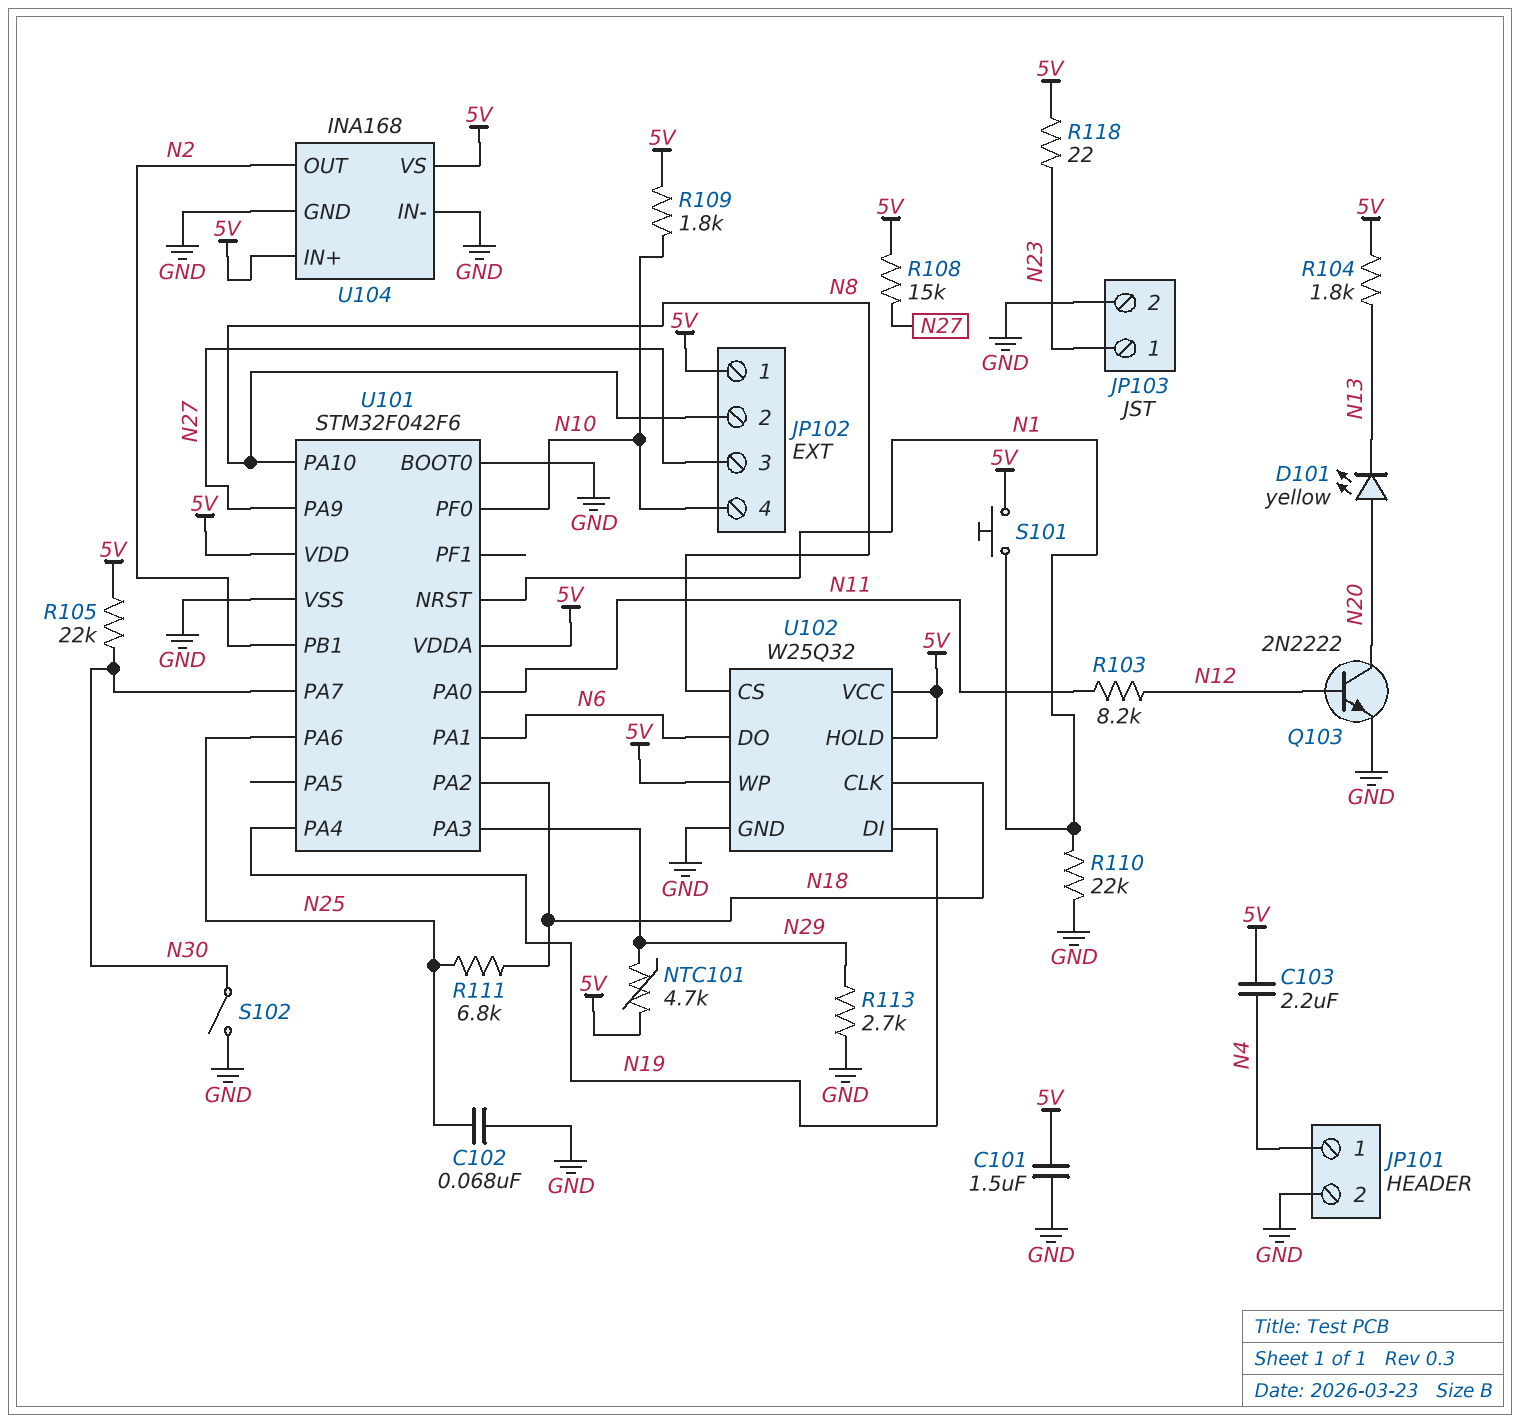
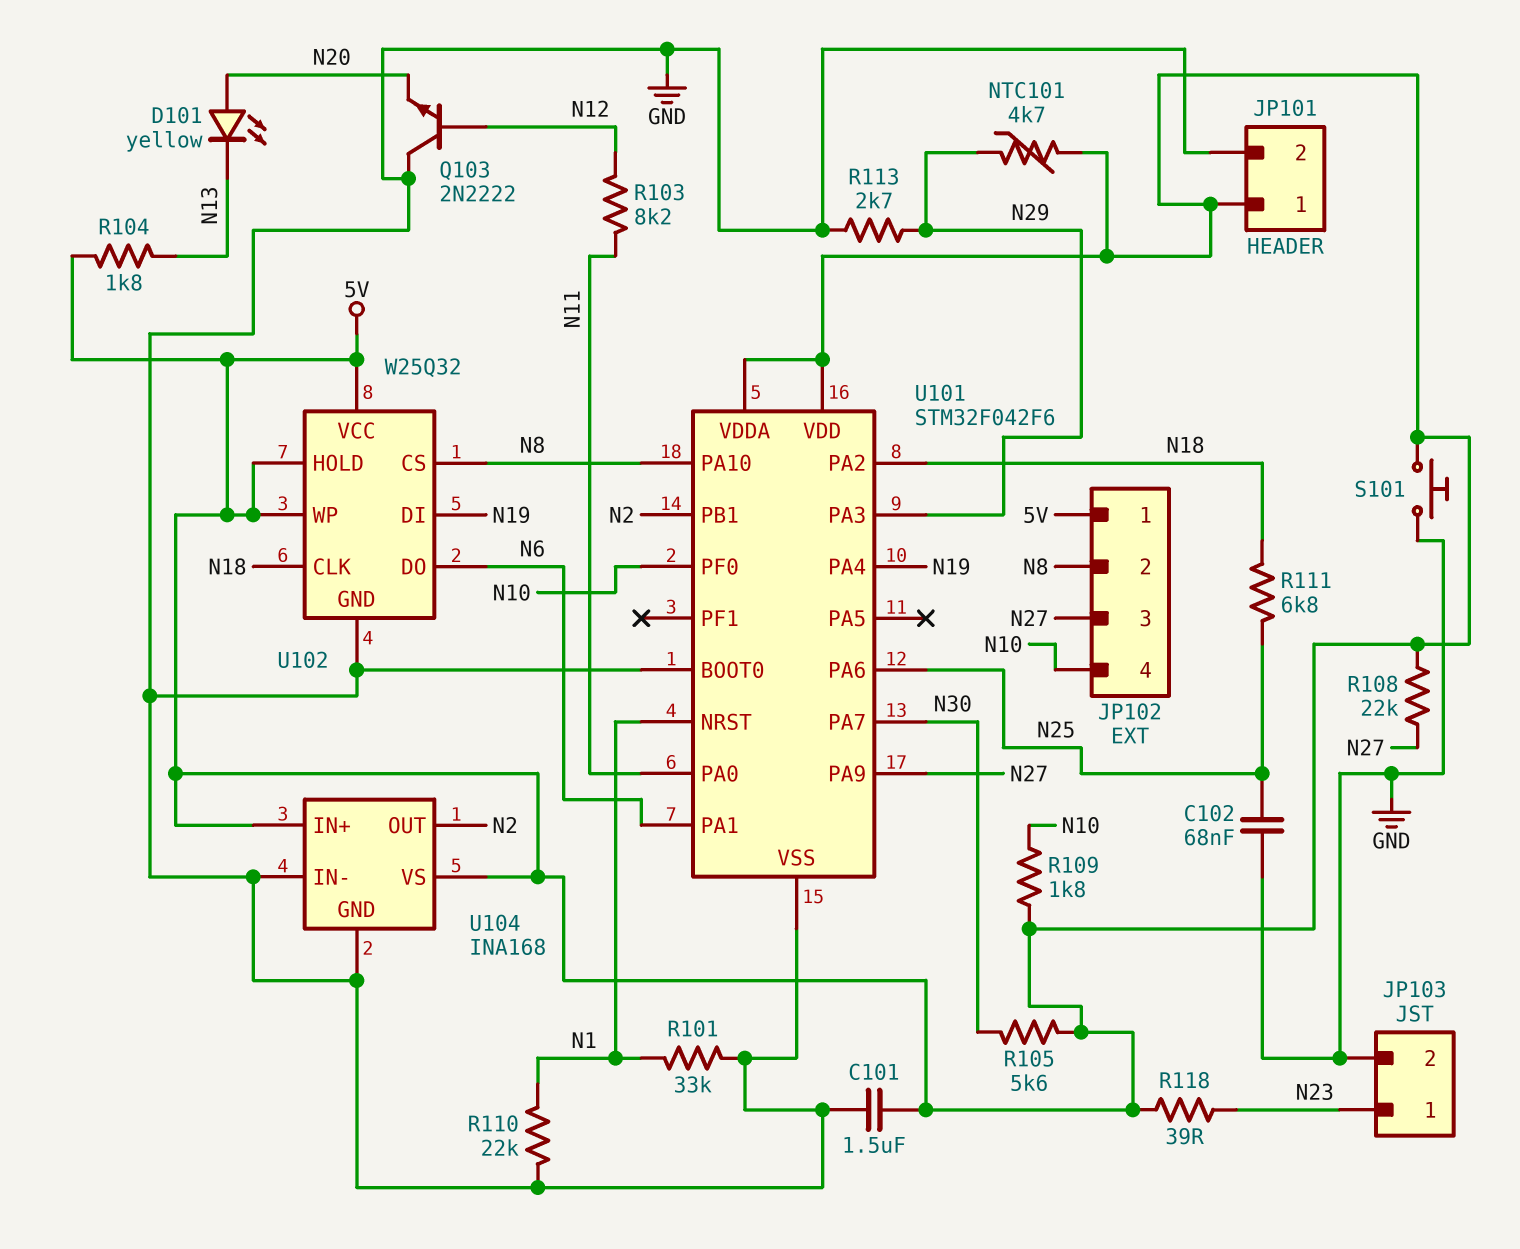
C103: 2.2uF (5V, N4) -> none
JP101 pin 1: N4 -> 5V
Q103: NPN 2N2222 (B N12, C N20, E GND) -> NPN 2N2222 (B N12, C GND, E N20)
R101: none -> 33k (GND, N1)
R105: 22k (5V, N30) -> 5.6k (5V, N30)
R108: 15k (5V, N27) -> 22k (5V, N27)
R118: 22 (5V, N23) -> 39 (5V, N23)
S101: button (5V, N1) -> button (5V, GND)
S102: switch (GND, N30) -> none

